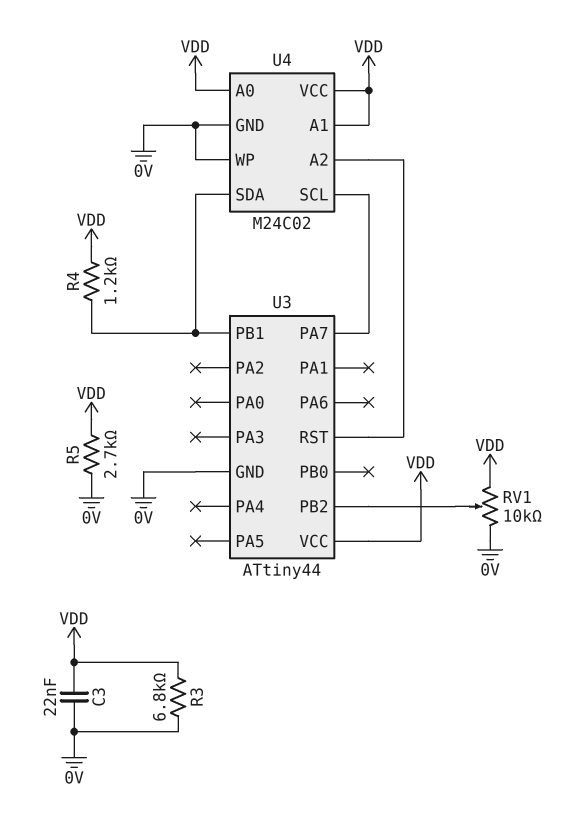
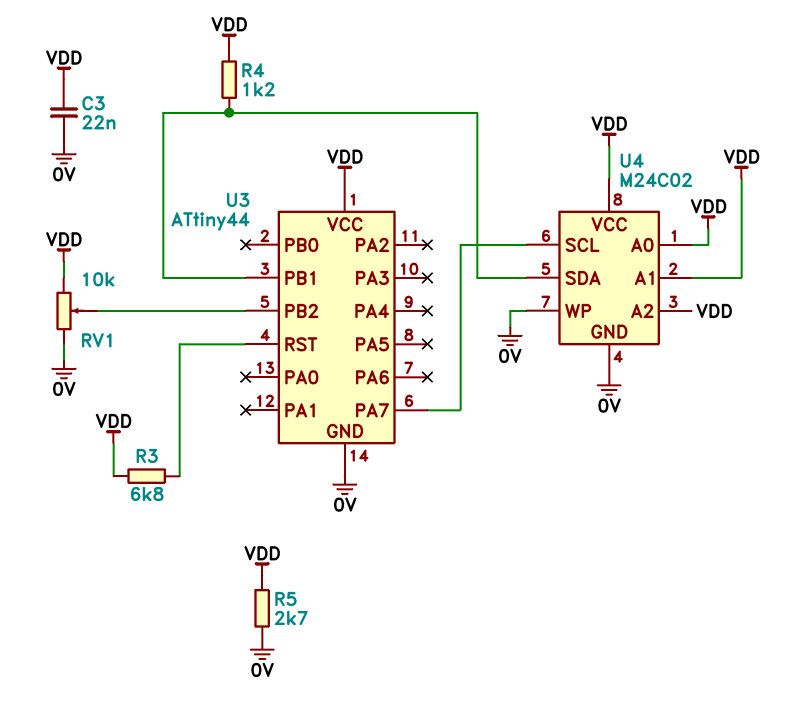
R3: 6.8k (0V, VDD) -> 6.8k (U3/RST, VDD)
U4 pin A2: U3/RST -> VDD

